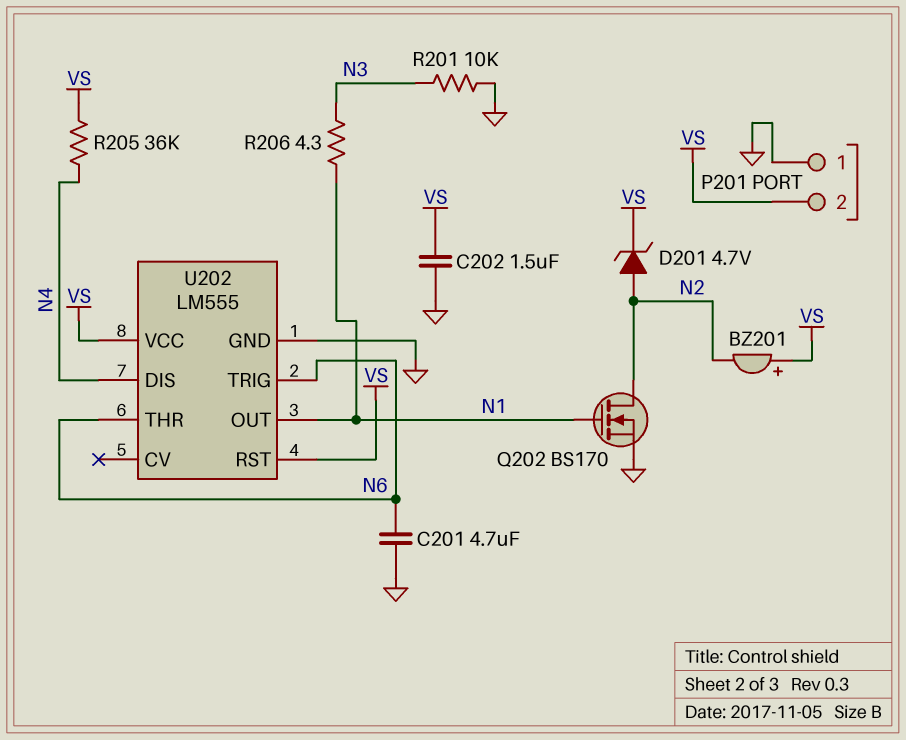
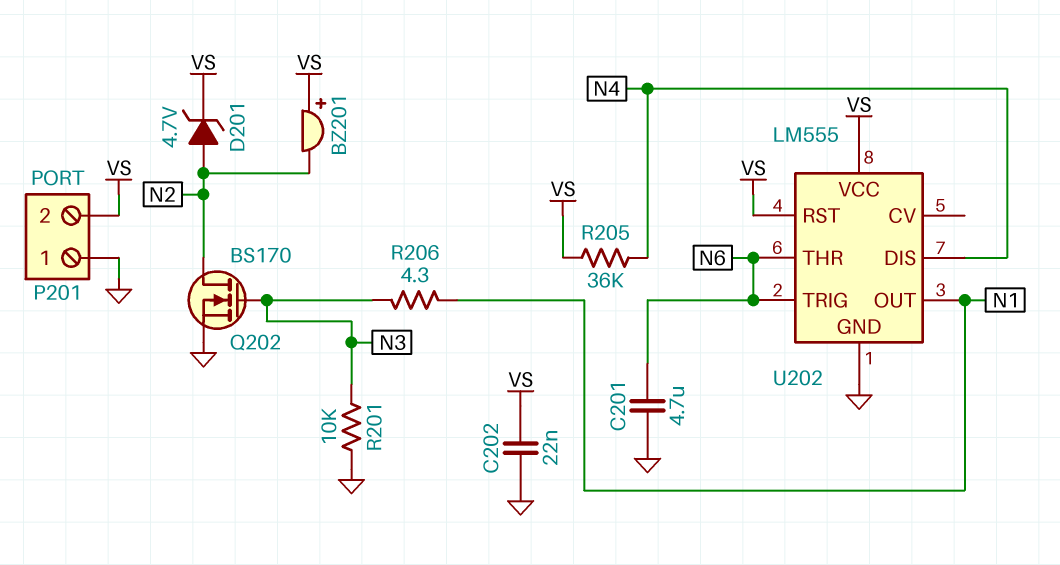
C202: 1.5uF (GND, VS) -> 22nF (GND, VS)
Q202: NMOS BS170 (G N1, D N2, S GND) -> NMOS BS170 (G N3, D N2, S GND)

